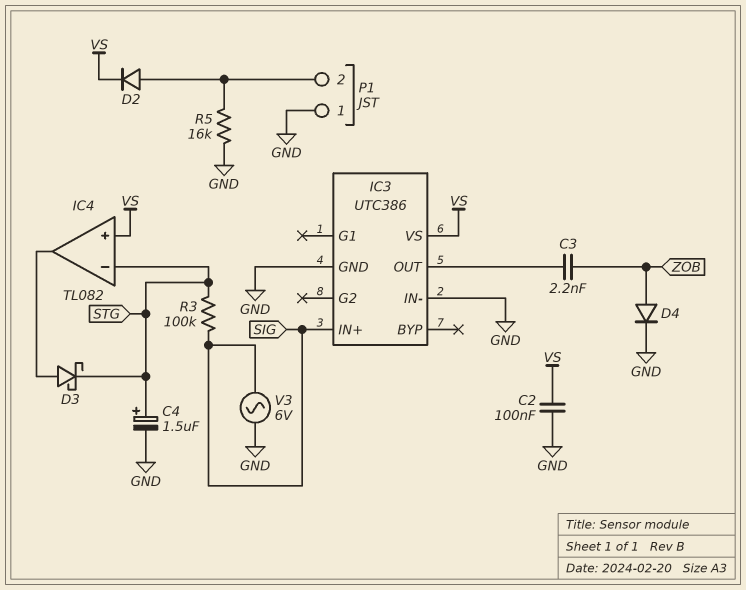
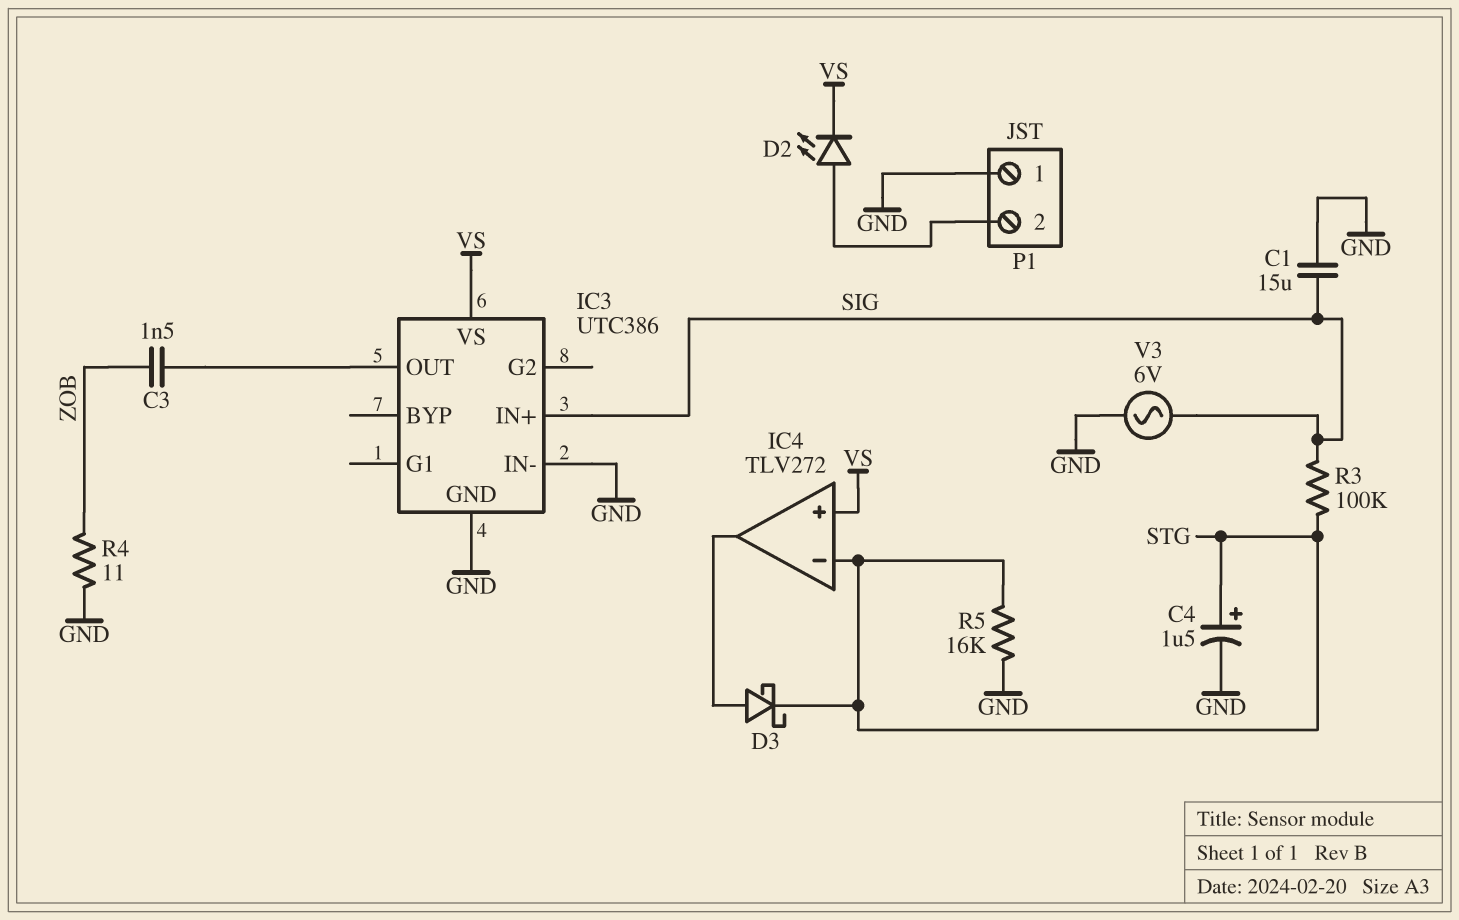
C1: none -> 15uF (GND, SIG)
C2: 100nF (GND, VS) -> none
C3: 2.2nF (IC3/OUT, ZOB) -> 1.5nF (IC3/OUT, ZOB)
D2: diode (A P1/2, K VS) -> LED (A P1/2, K VS)
D4: diode (A ZOB, K GND) -> none
IC4: TL082 -> TLV272
R4: none -> 11 (GND, ZOB)
R5: 16k (GND, P1/2) -> 16k (GND, STG)

